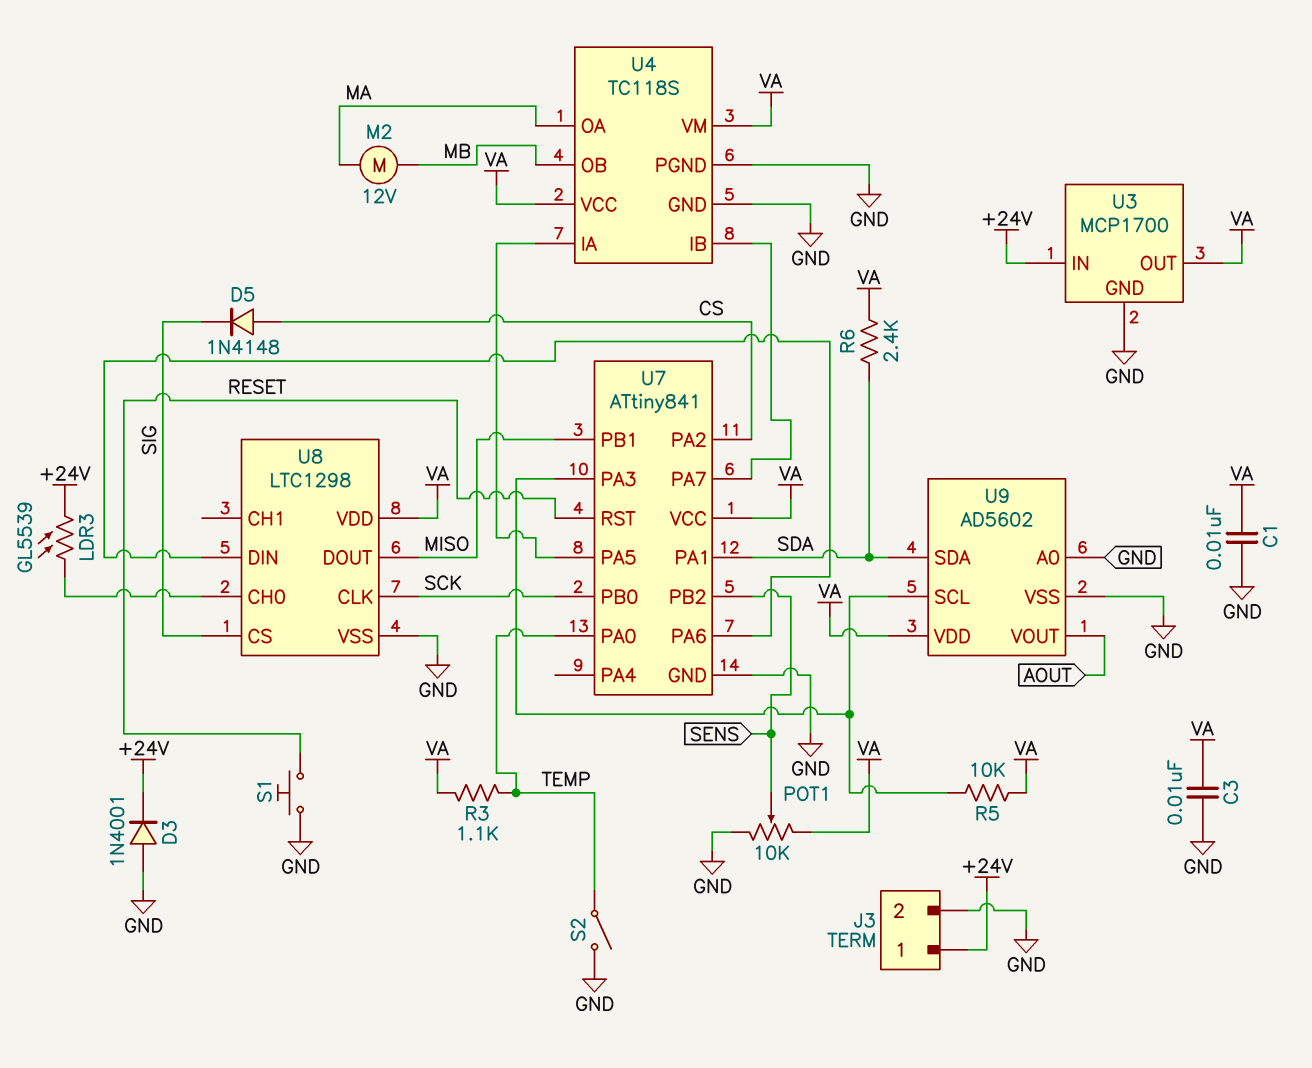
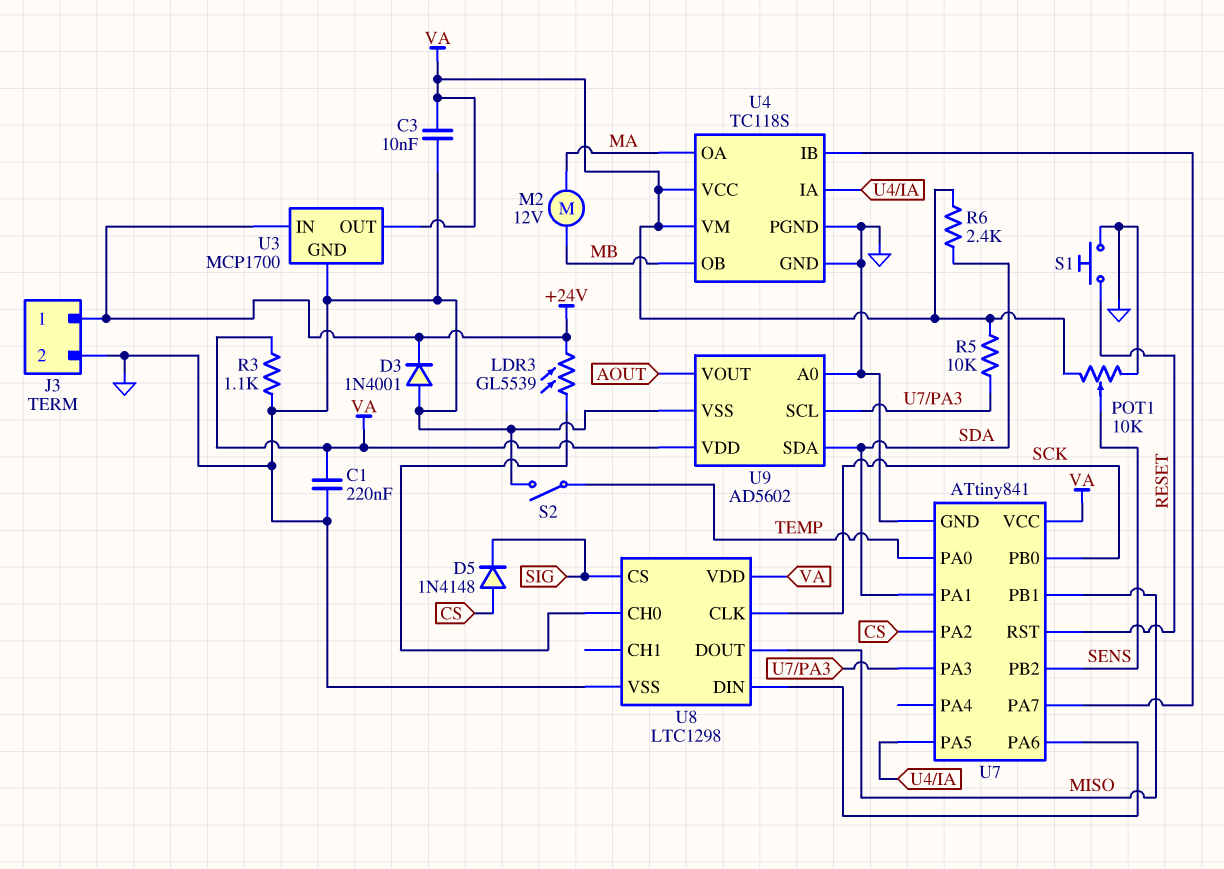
C1: 10nF (GND, VA) -> 220nF (GND, VA)
R3: 1.1k (TEMP, VA) -> 1.1k (GND, VA)

